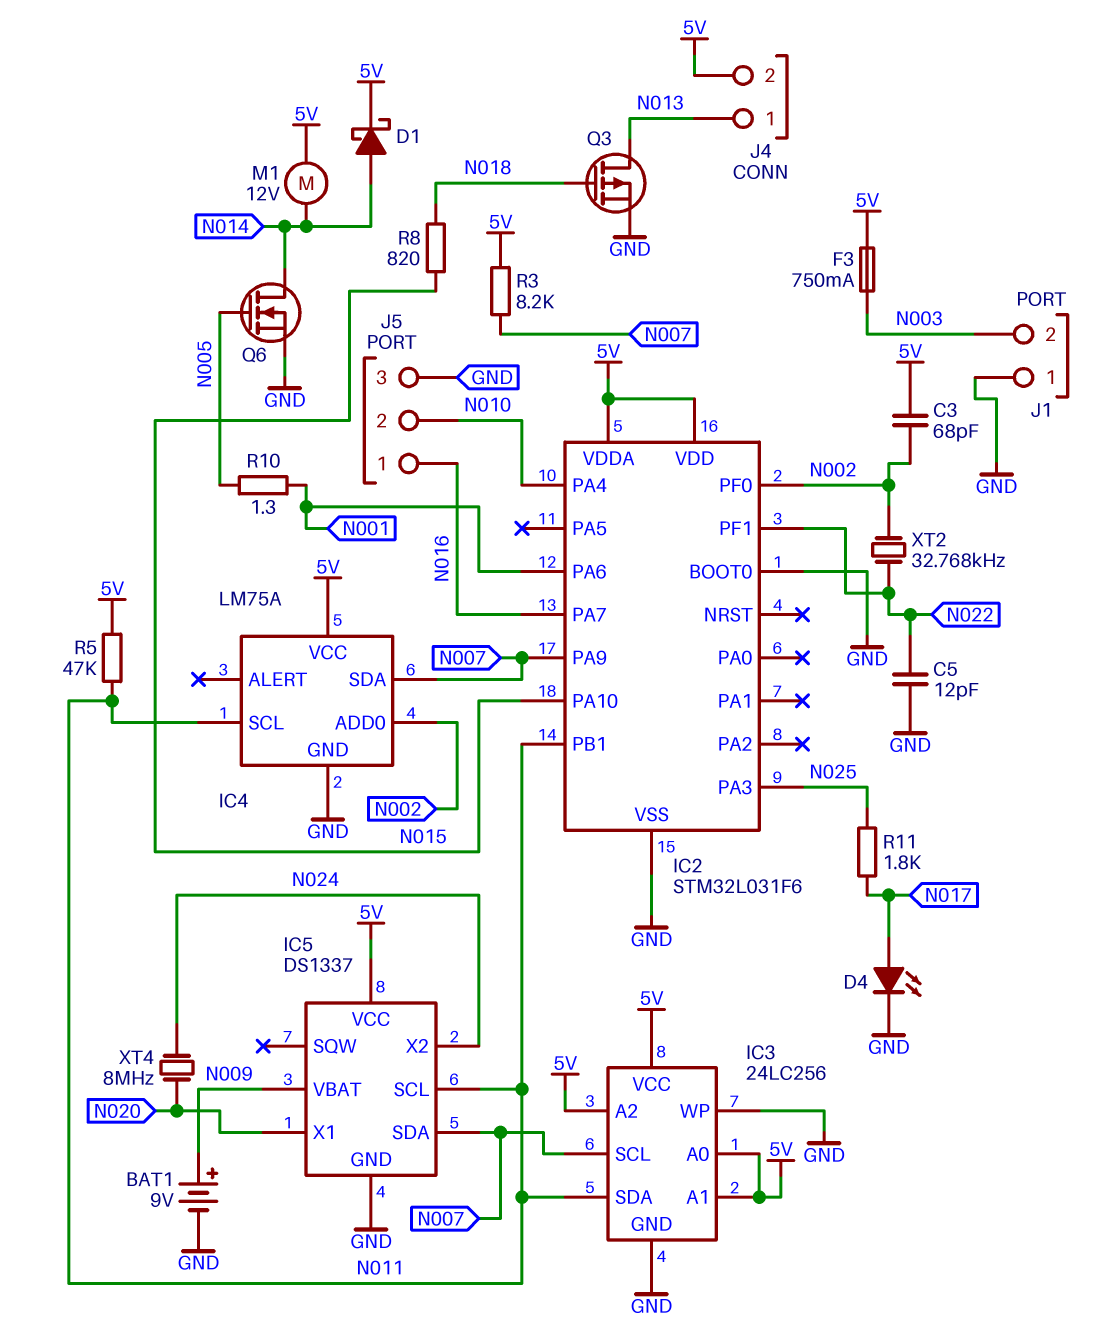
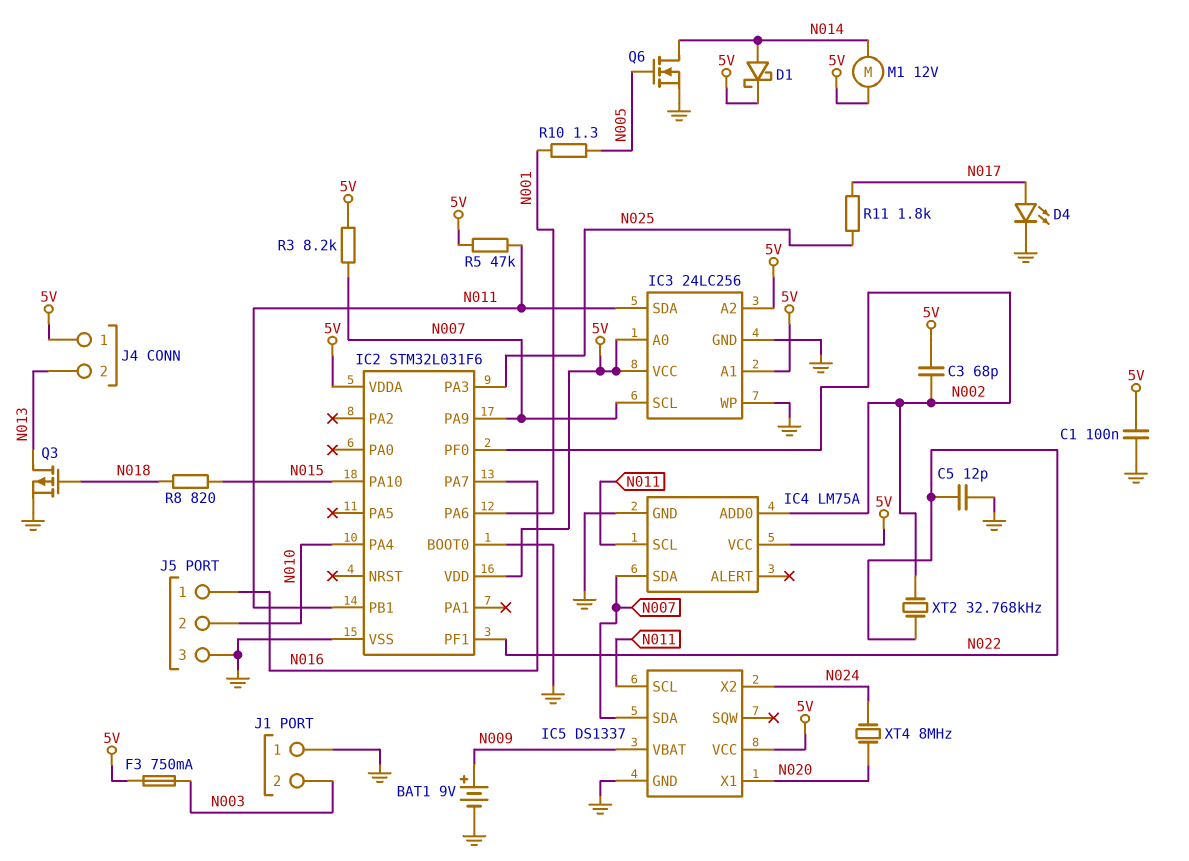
C1: none -> 100nF (5V, GND)
J4 pin 1: N013 -> 5V
J4 pin 2: 5V -> N013

